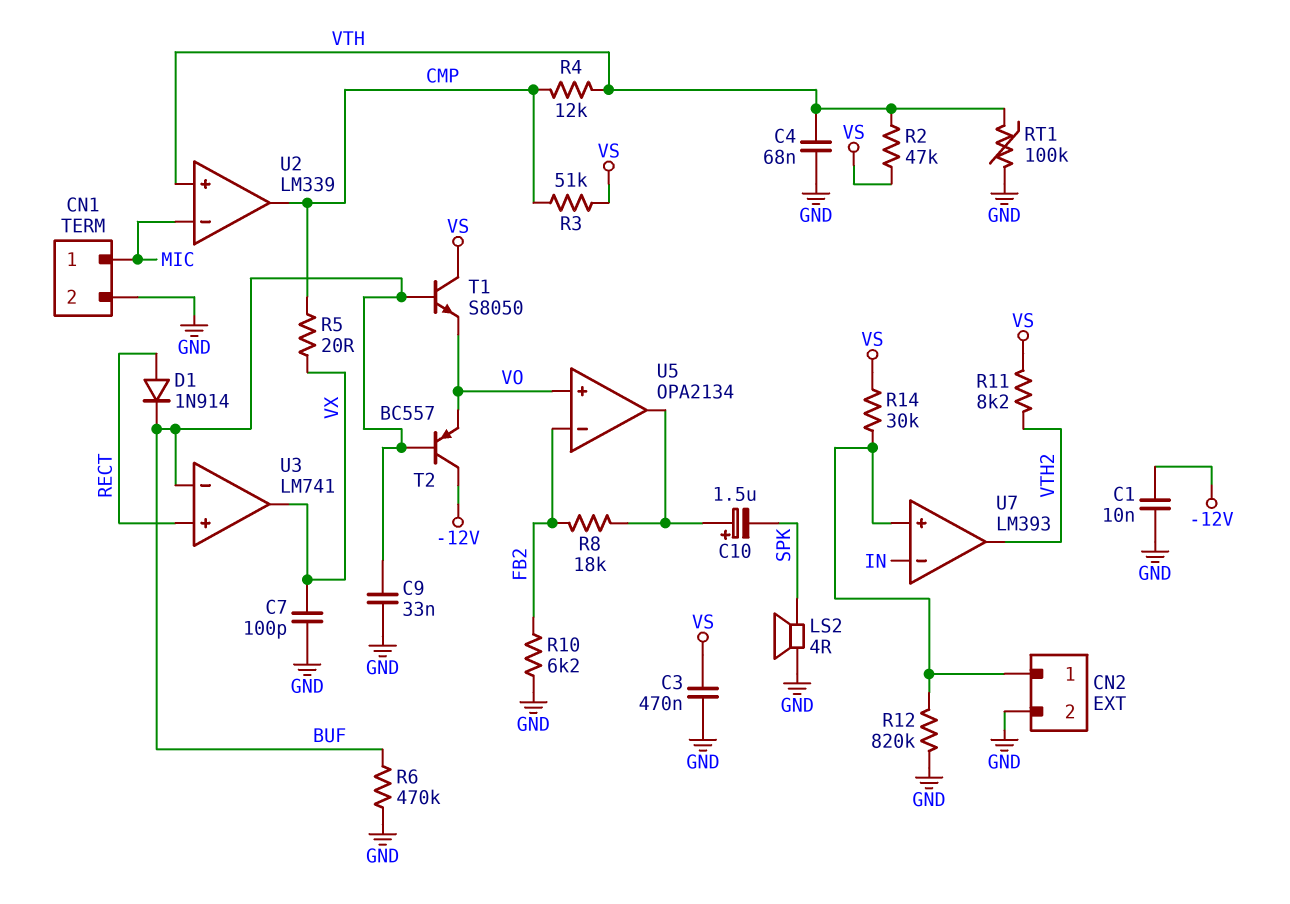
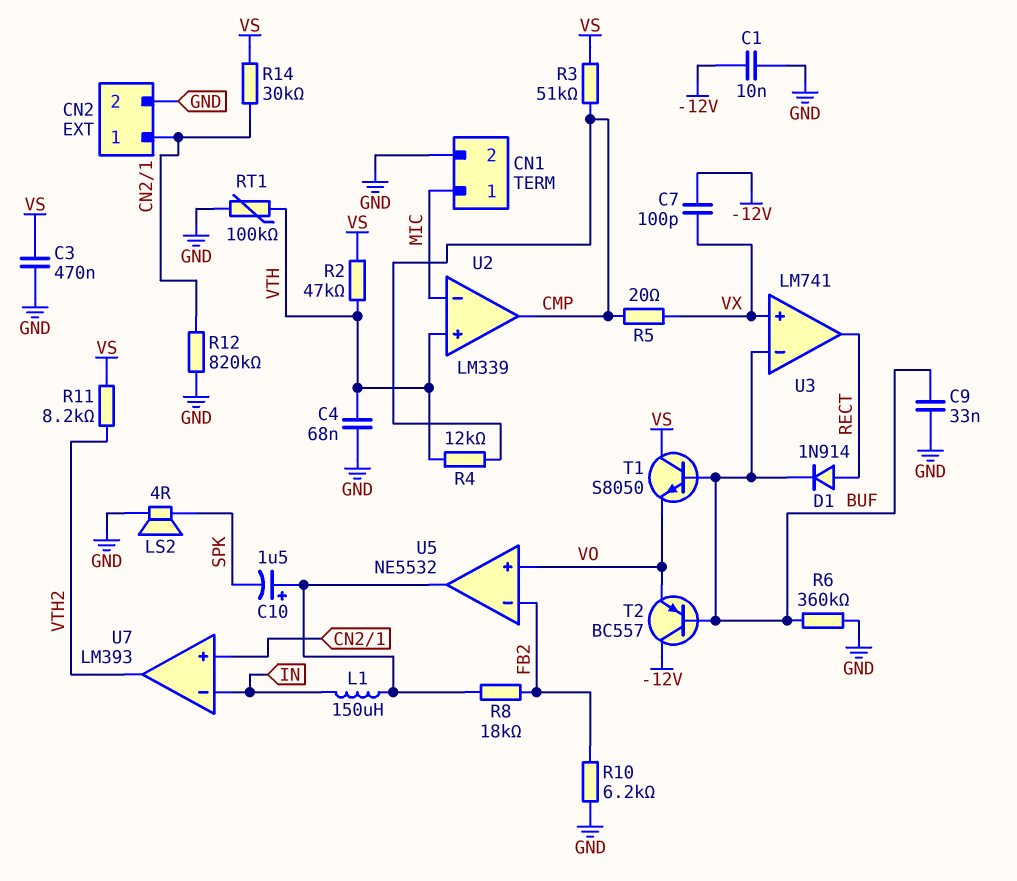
C7: 100pF (GND, VX) -> 100pF (-12V, VX)
L1: none -> 150uH (IN, U5/out)
R6: 470k (BUF, GND) -> 360k (BUF, GND)
U3 pin in+: RECT -> VX
U3 pin out: VX -> RECT
U5: OPA2134 -> NE5532

